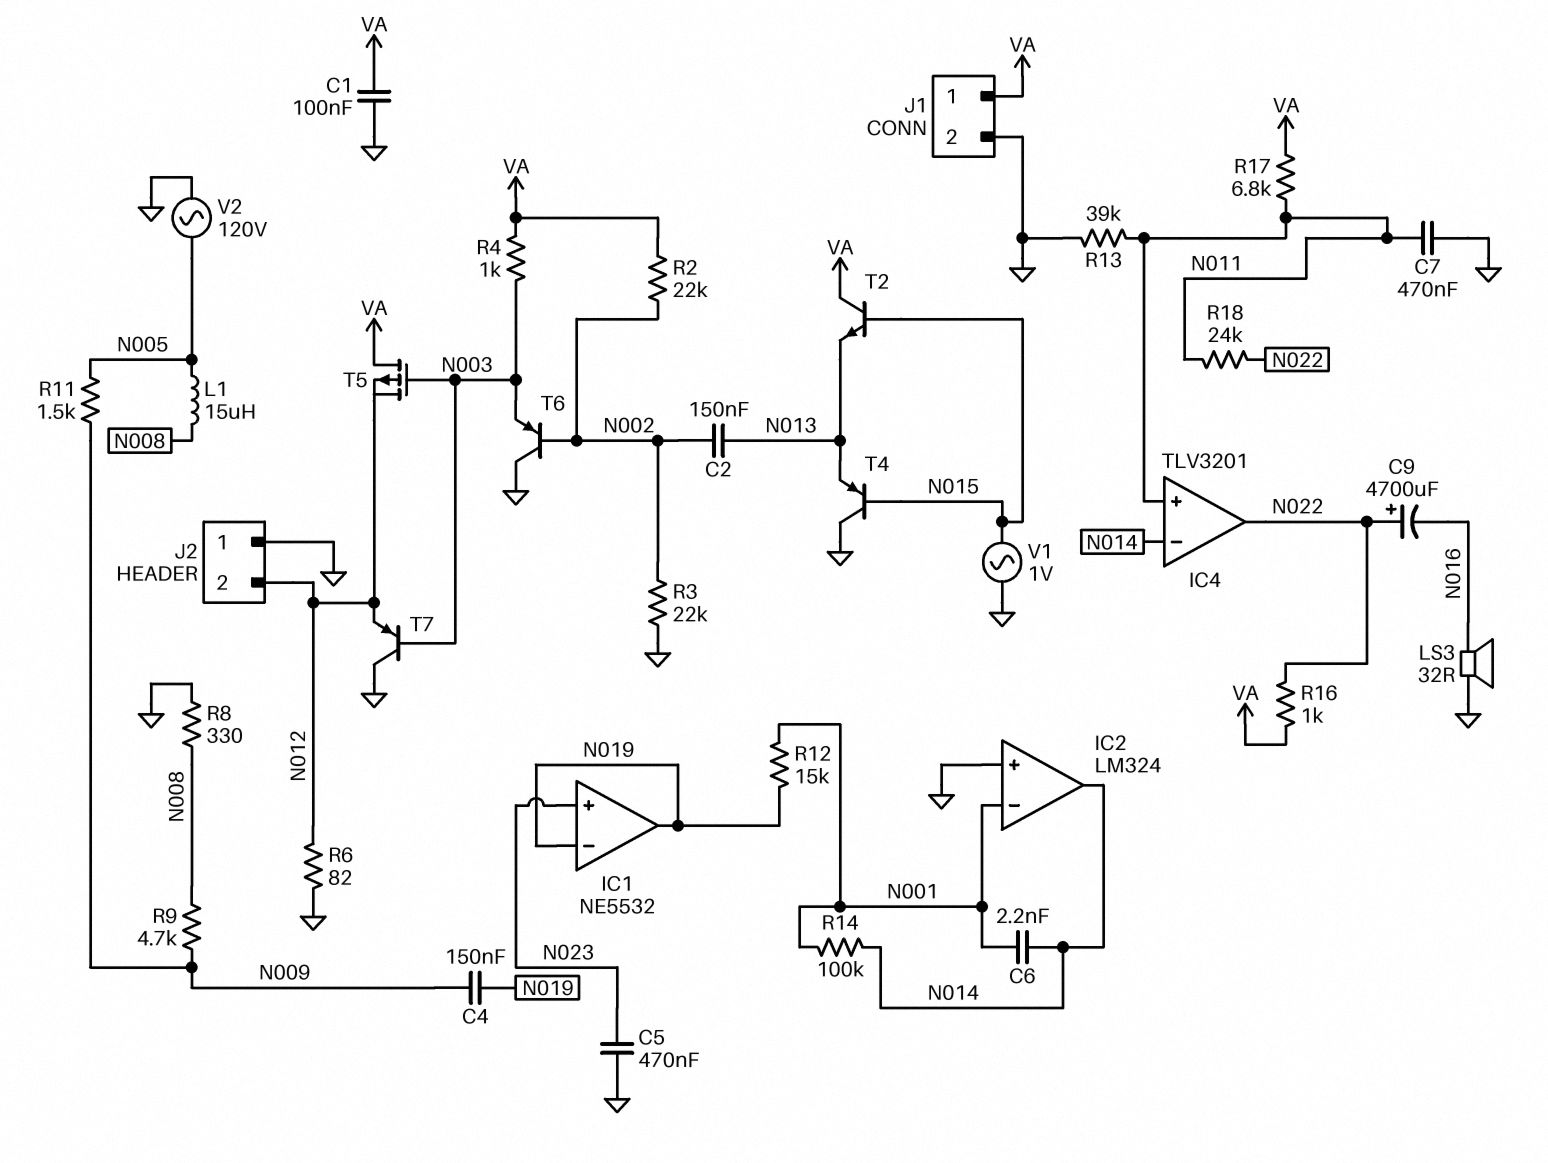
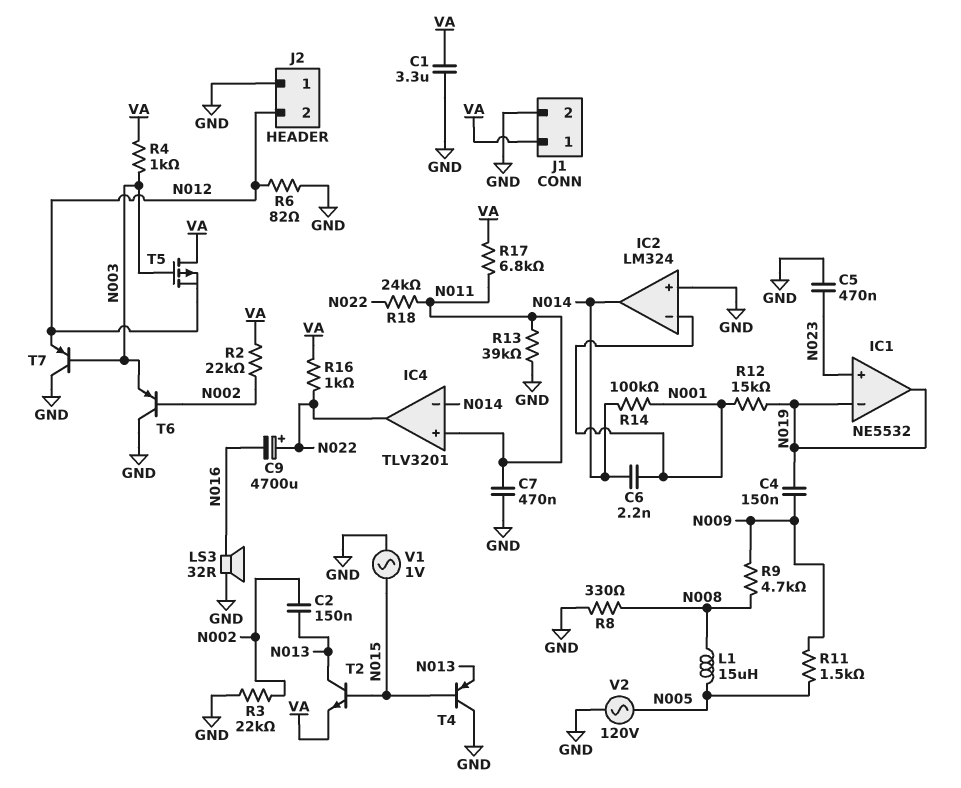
C1: 100nF (GND, VA) -> 3.3uF (GND, VA)
T2: NPN (B N015, C VA, E N013) -> NPN (B N015, C N013, E VA)

